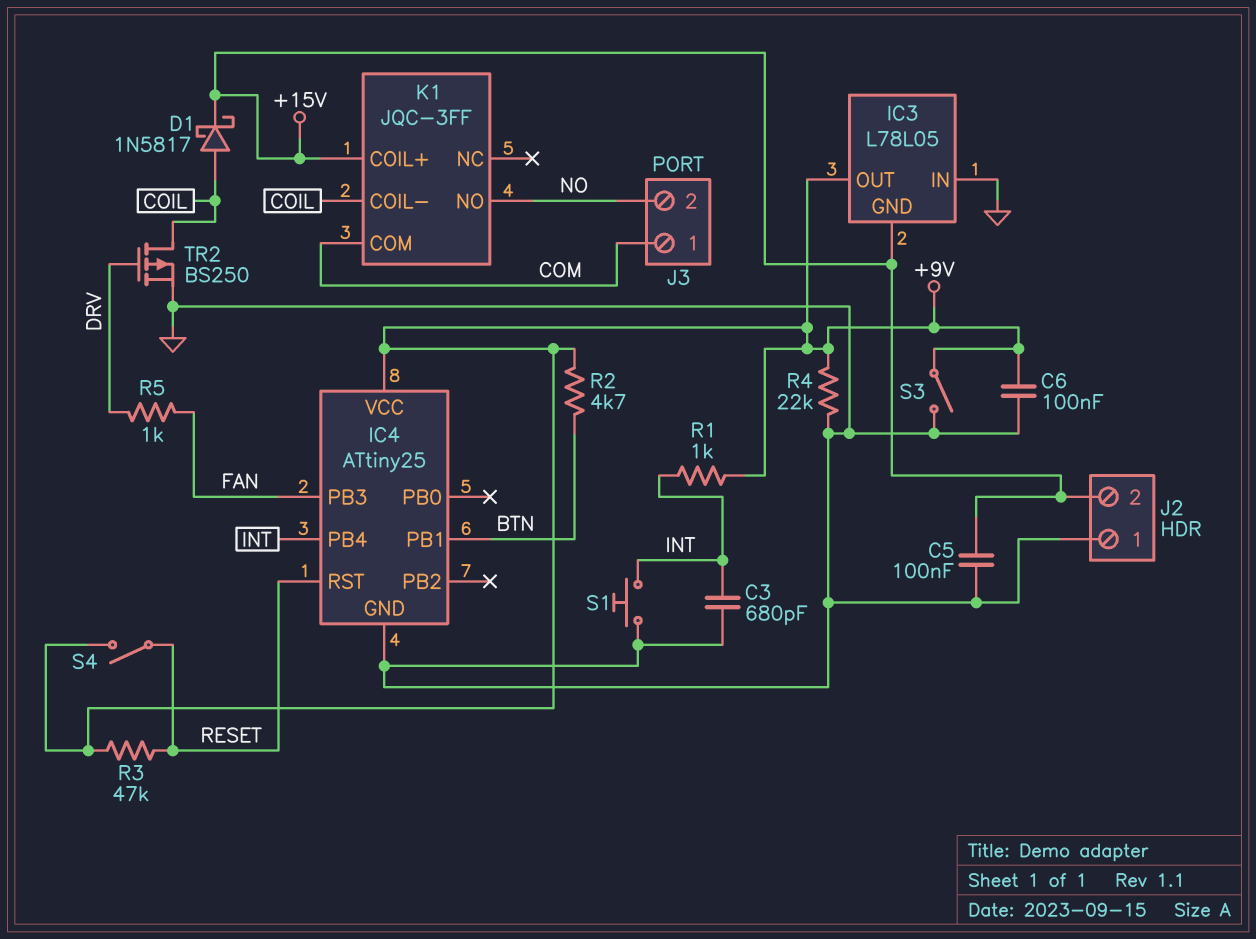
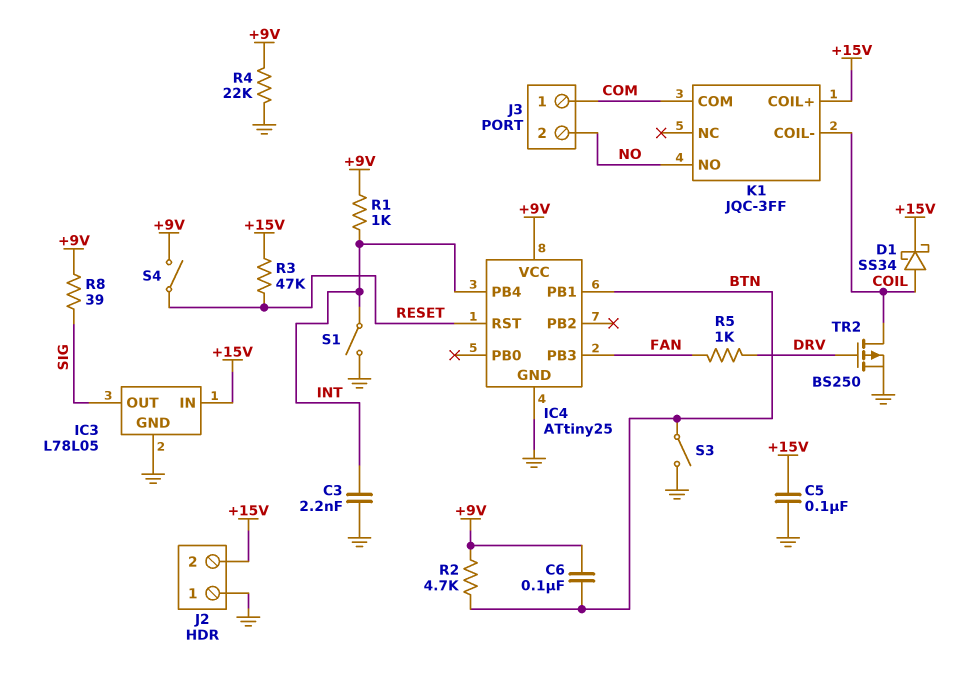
C3: 680pF (GND, INT) -> 2.2nF (GND, INT)
C6: 100nF (+9V, GND) -> 100nF (+9V, BTN)
D1: schottky 1N5817 (A COIL, K +15V) -> schottky SS34 (A COIL, K +15V)
IC3 pin GND: +15V -> GND
IC3 pin IN: GND -> +15V
IC3 pin OUT: +9V -> SIG
R3: 47k (+9V, RESET) -> 47k (+15V, RESET)
R8: none -> 39 (+9V, SIG)
S1: button (GND, INT) -> switch (GND, INT)
S3: switch (+9V, GND) -> switch (BTN, GND)

